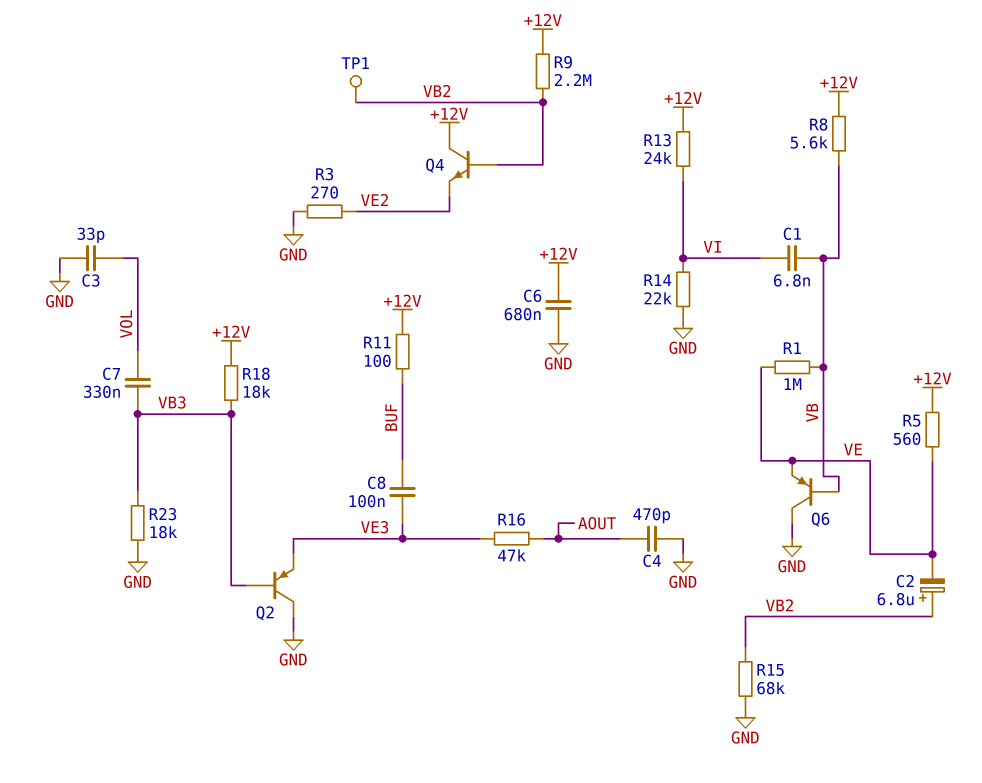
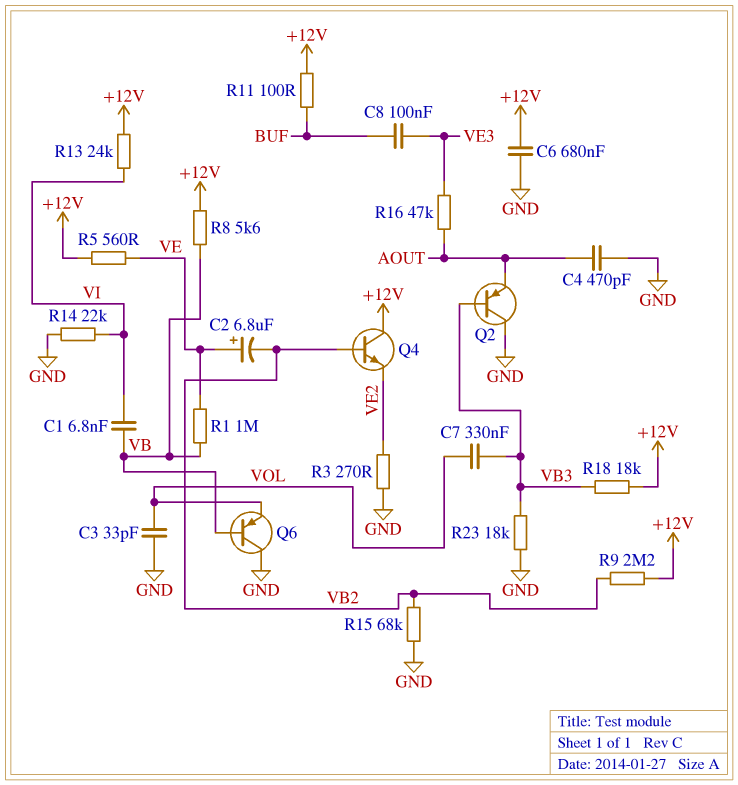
C2: 6.8uF (plus VB2, minus VE) -> 6.8uF (plus VE, minus VB2)
Q2: PNP (B VB3, C GND, E VE3) -> PNP (B VB3, C GND, E AOUT)
Q6: PNP (B VB, C GND, E VE) -> PNP (B VB, C GND, E VOL)
TP1: test point (VB2) -> none

